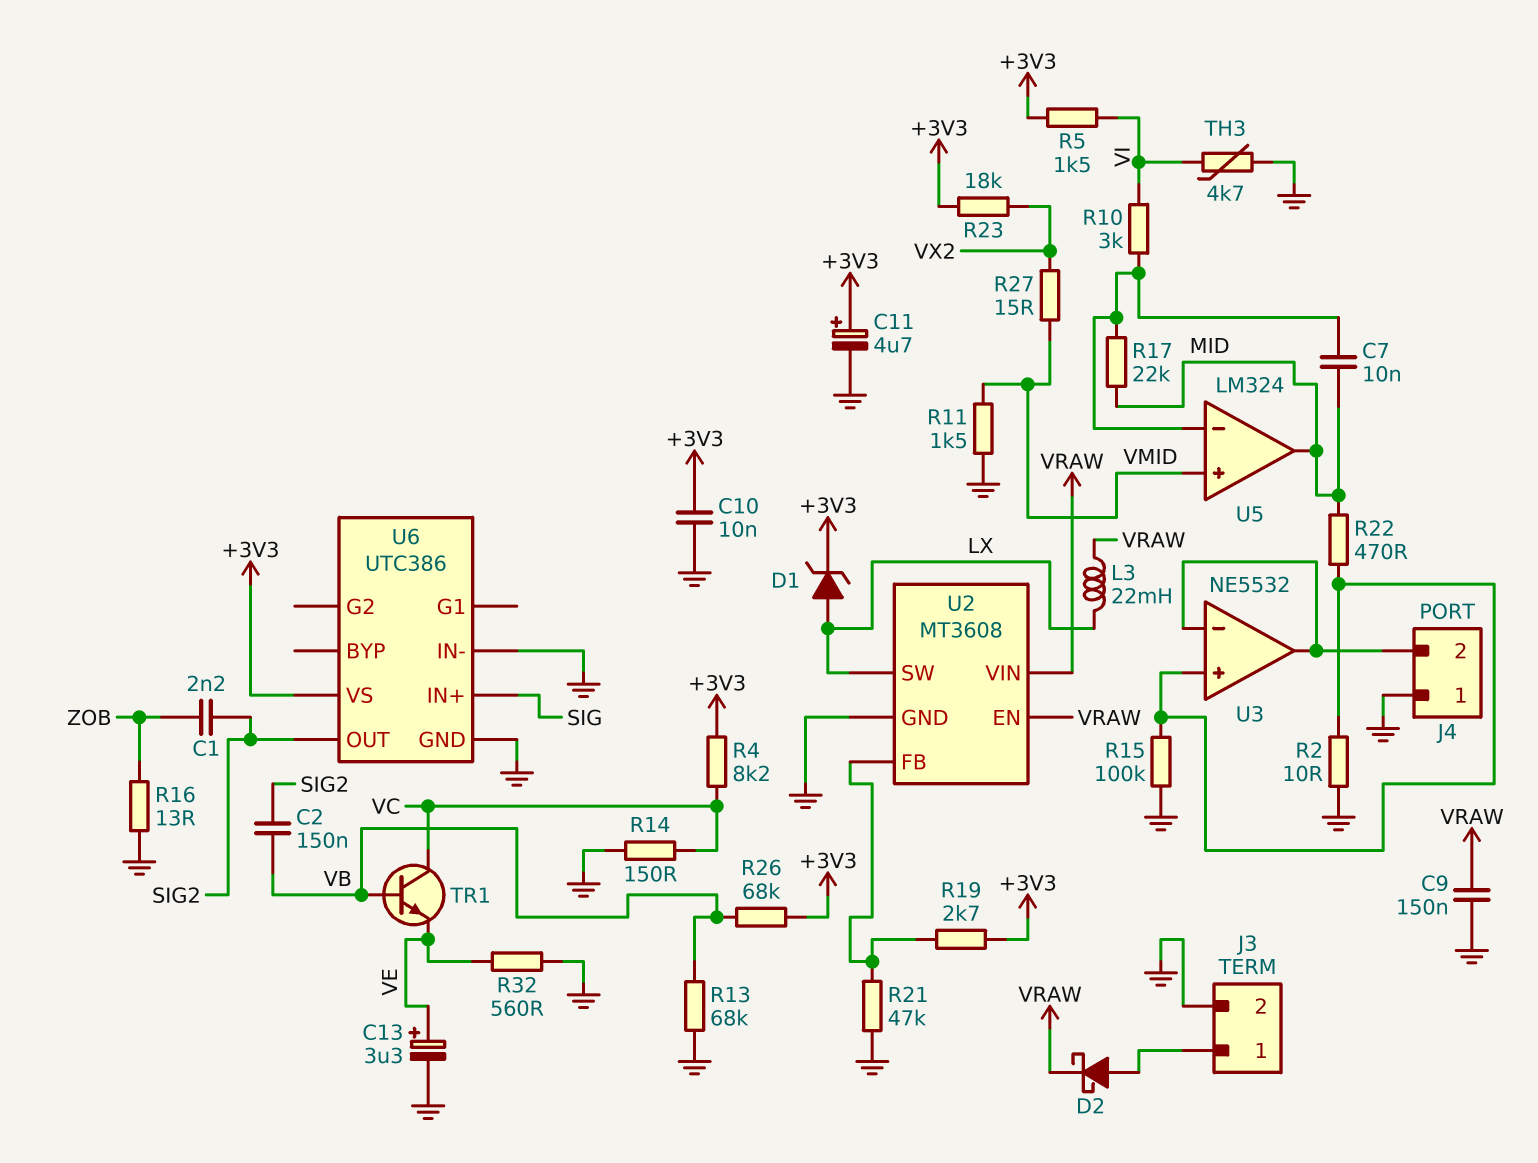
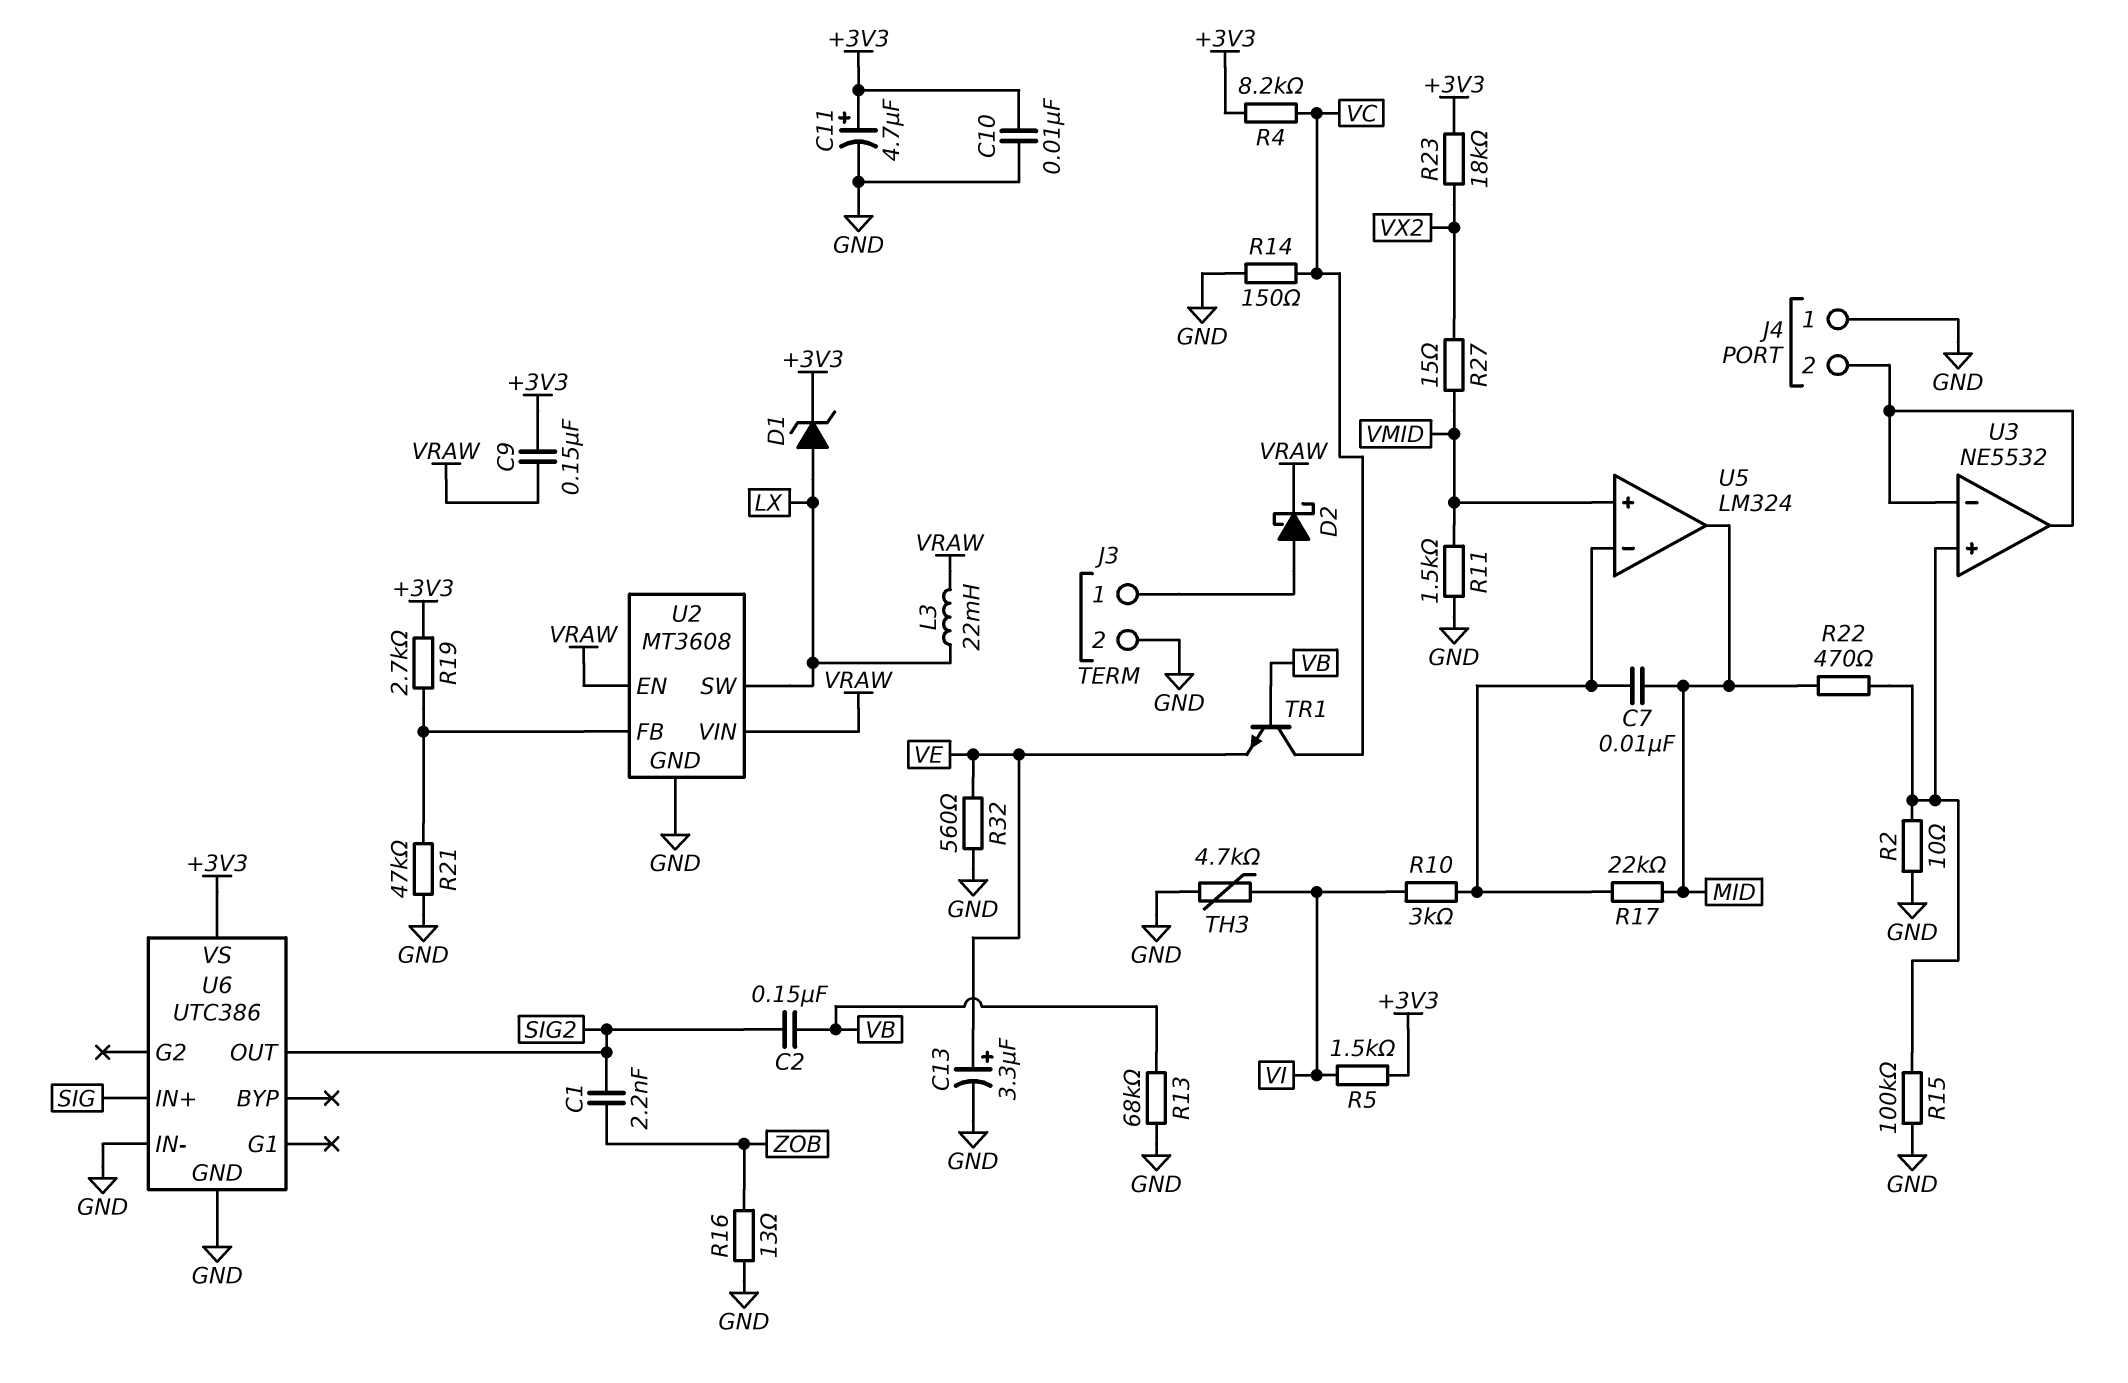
C9: 150nF (GND, VRAW) -> 150nF (+3V3, VRAW)
R26: 68k (+3V3, VB) -> none

